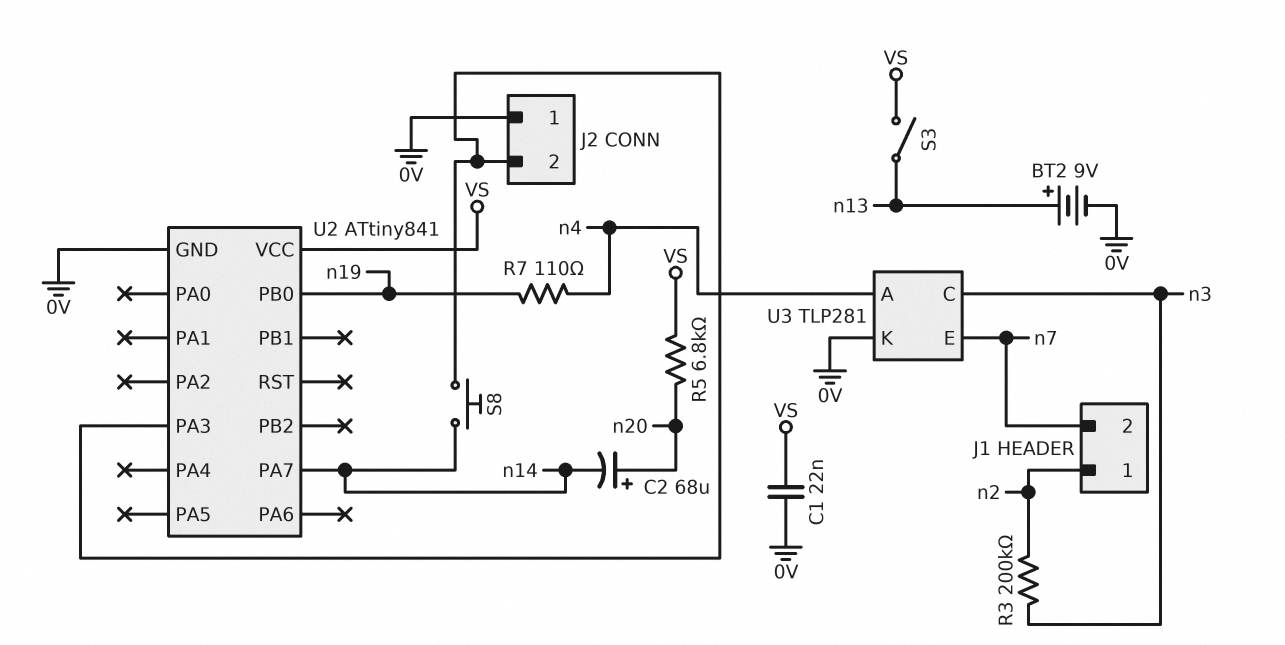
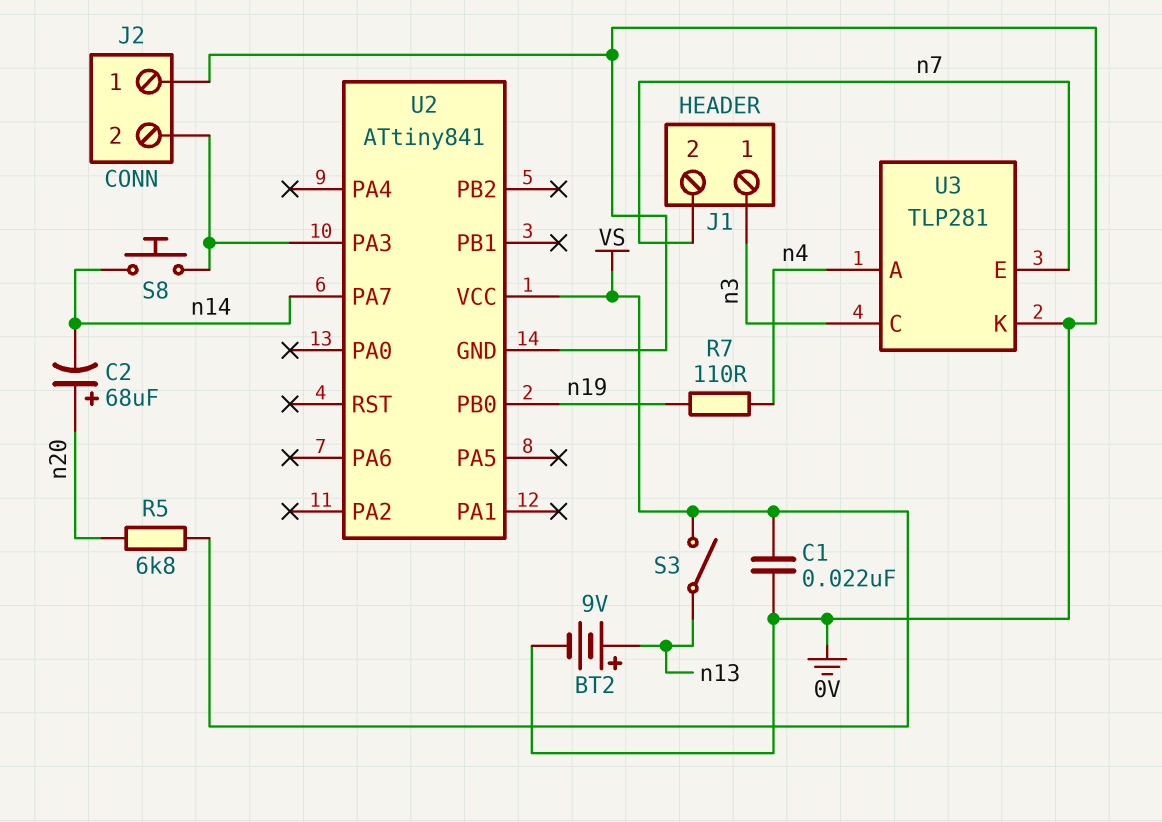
J1 pin 1: n2 -> n3
R3: 200k (n2, n3) -> none

